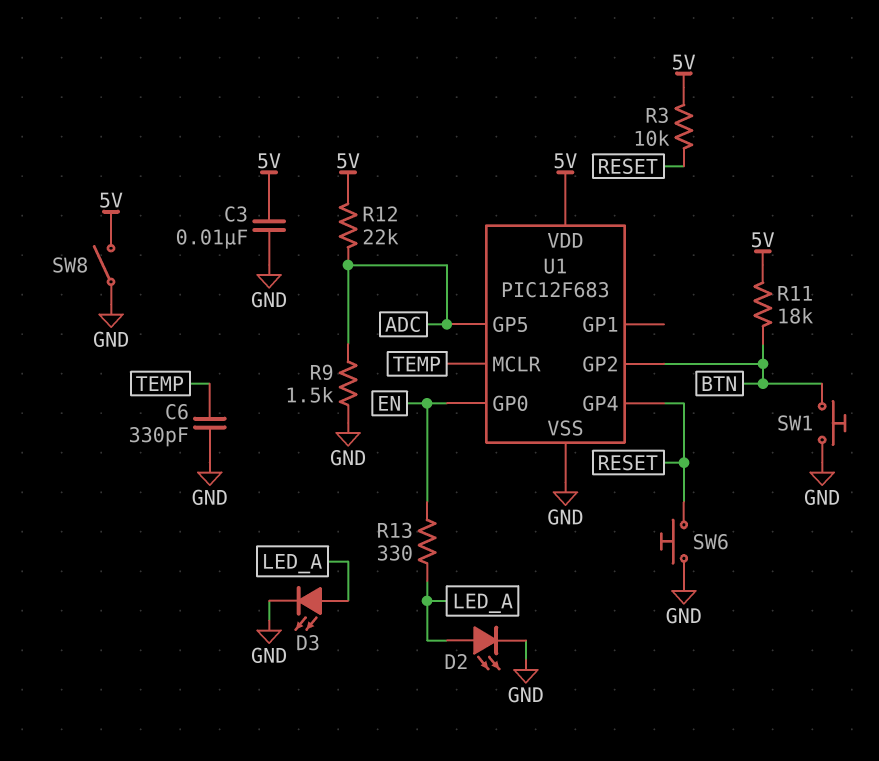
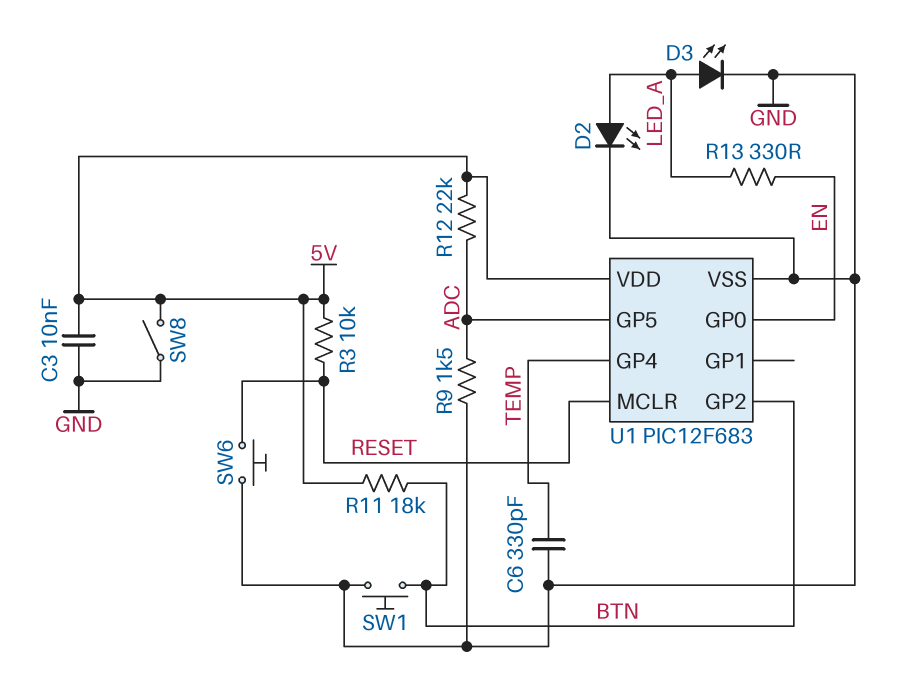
U1 pin GP4: RESET -> TEMP
U1 pin MCLR: TEMP -> RESET

